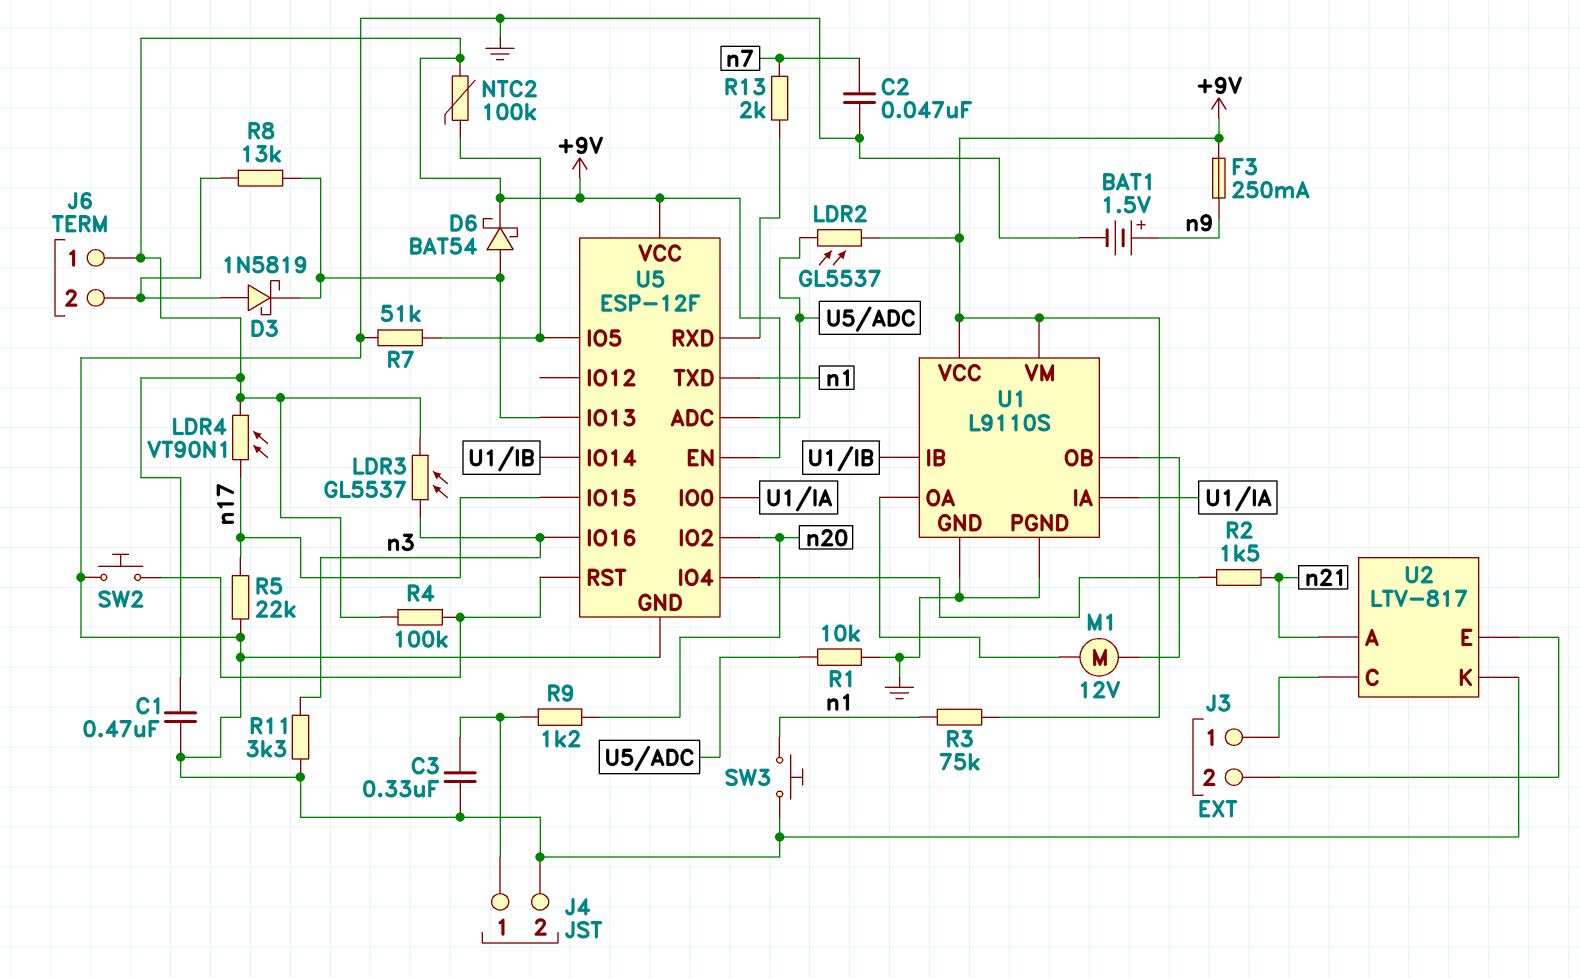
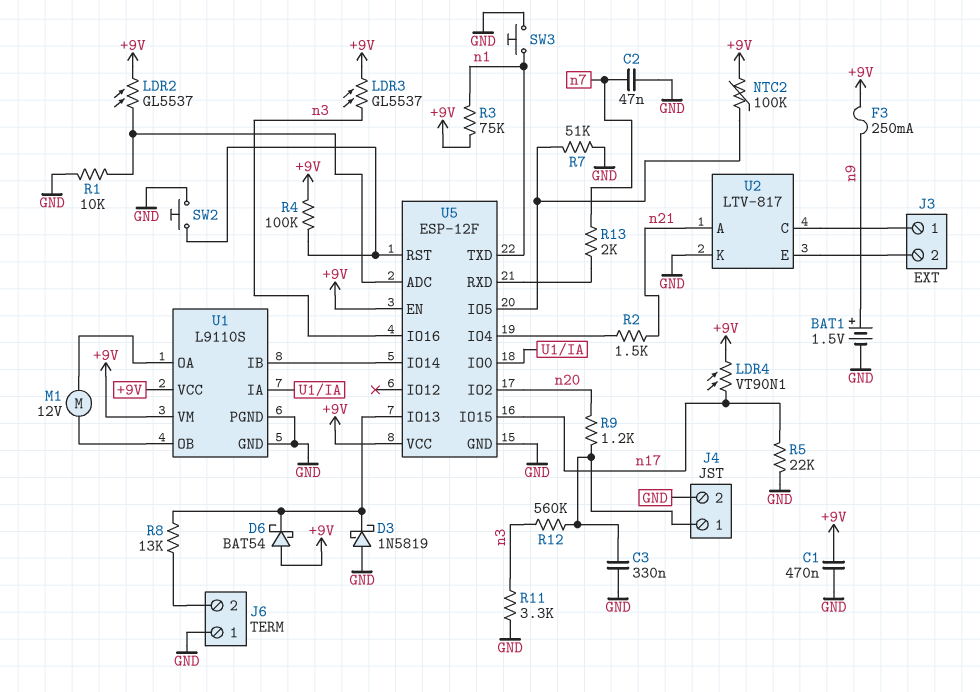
D3: schottky 1N5819 (A J6/2, K U5/IO13) -> schottky 1N5819 (A GND, K U5/IO13)
D6: schottky BAT54 (A U5/IO13, K +9V) -> schottky BAT54 (A +9V, K U5/IO13)
J6 pin 1: +9V -> GND
R12: none -> 560k (J4/1, n3)

